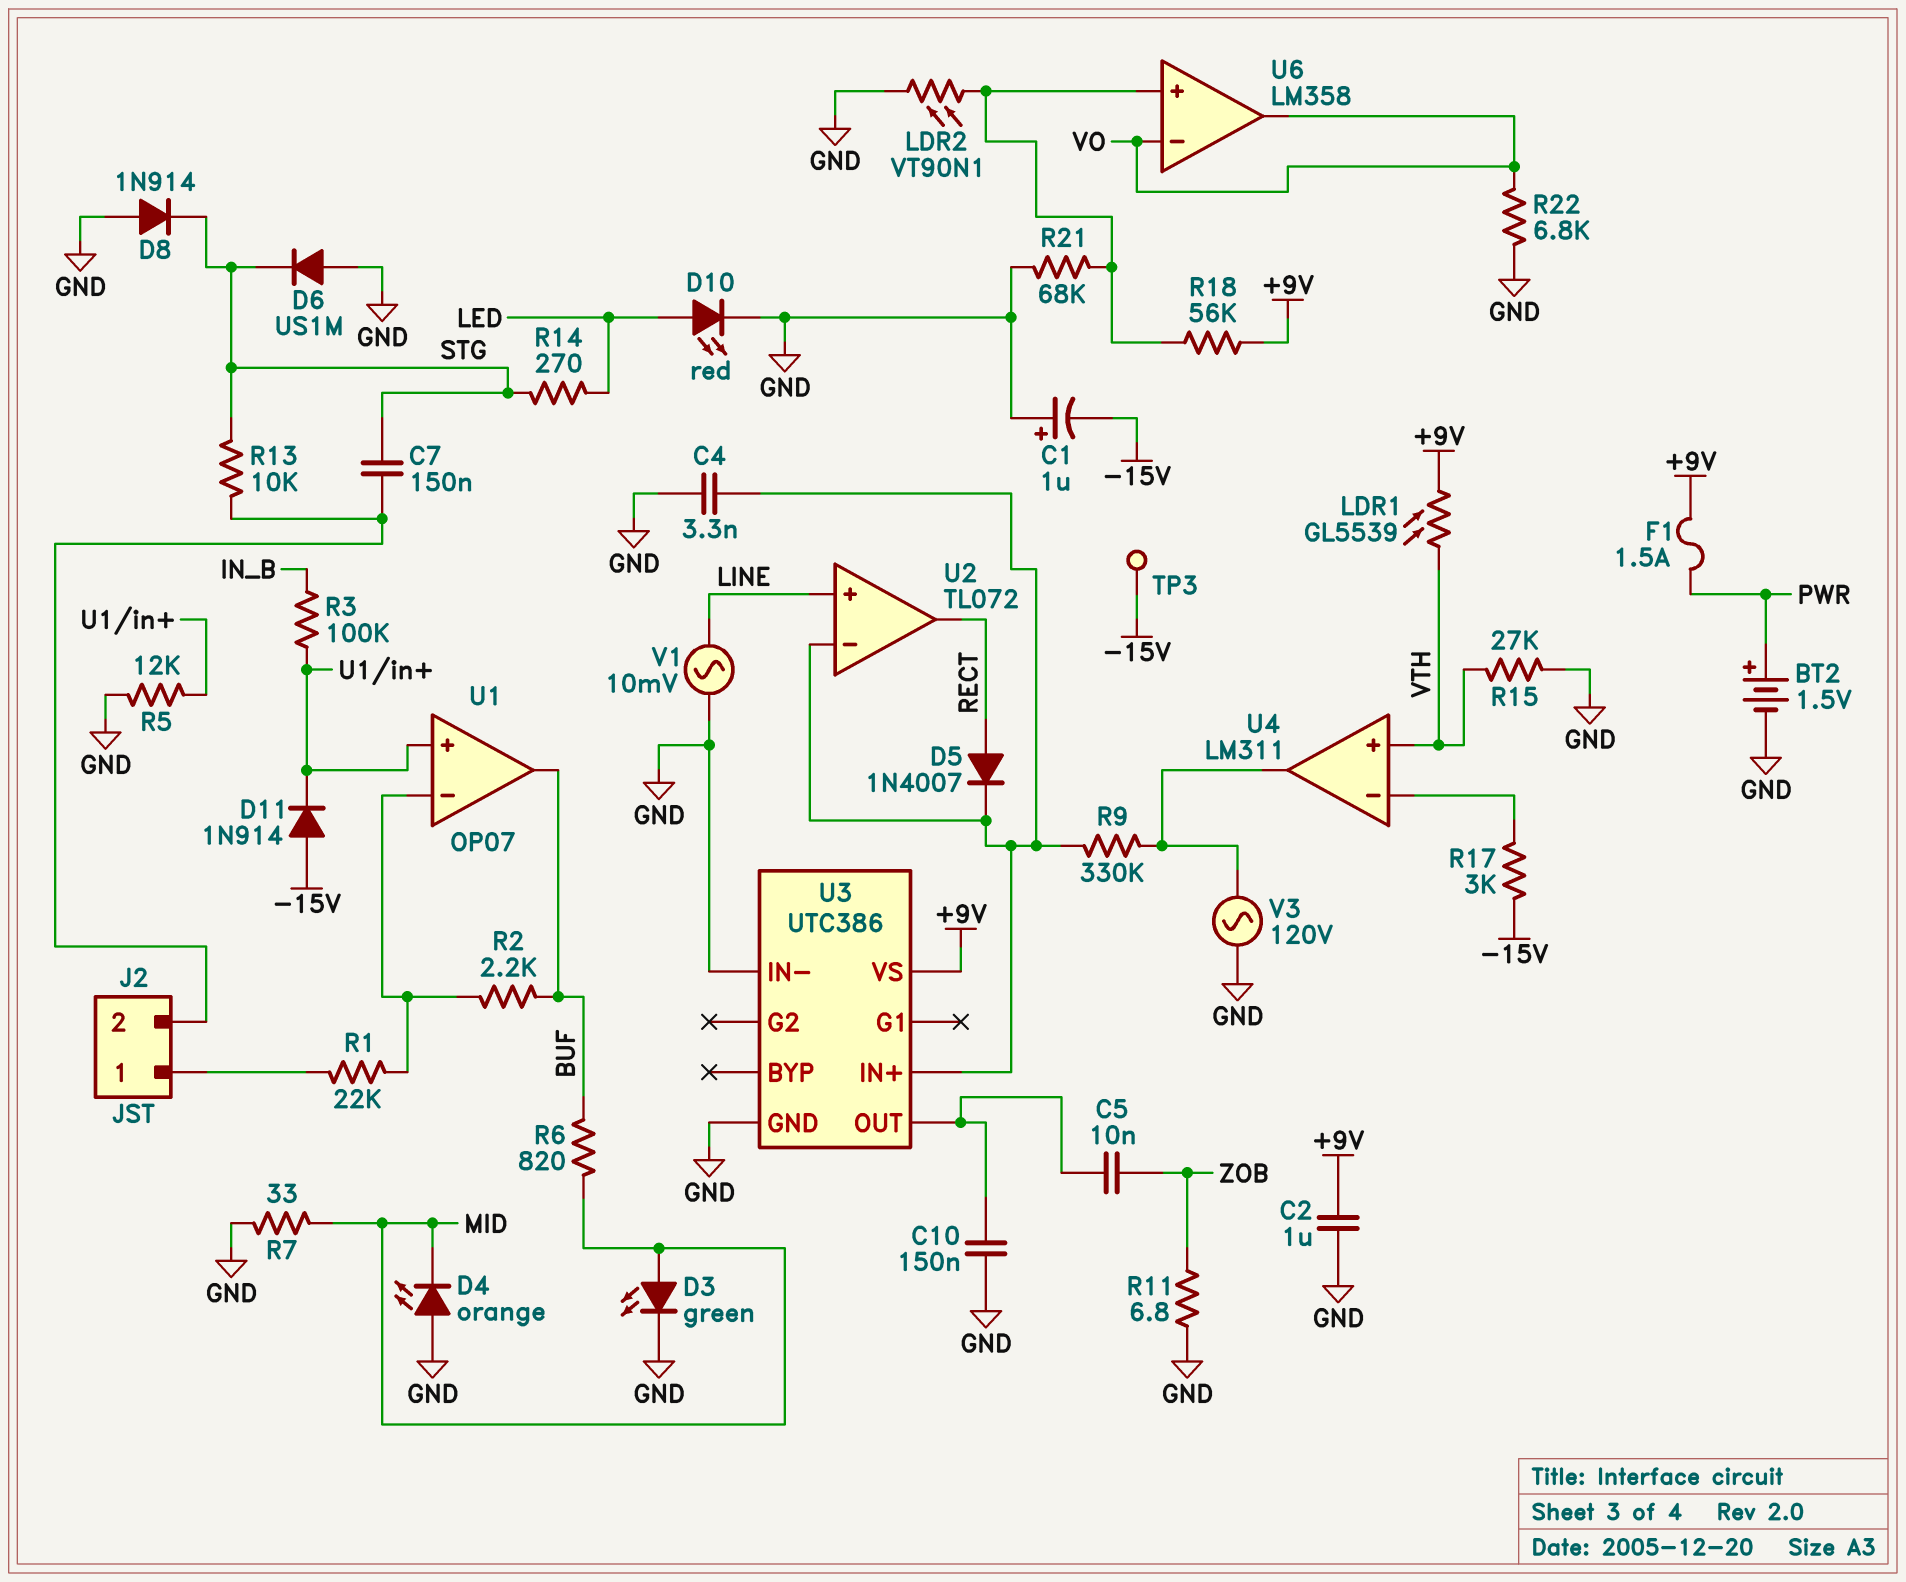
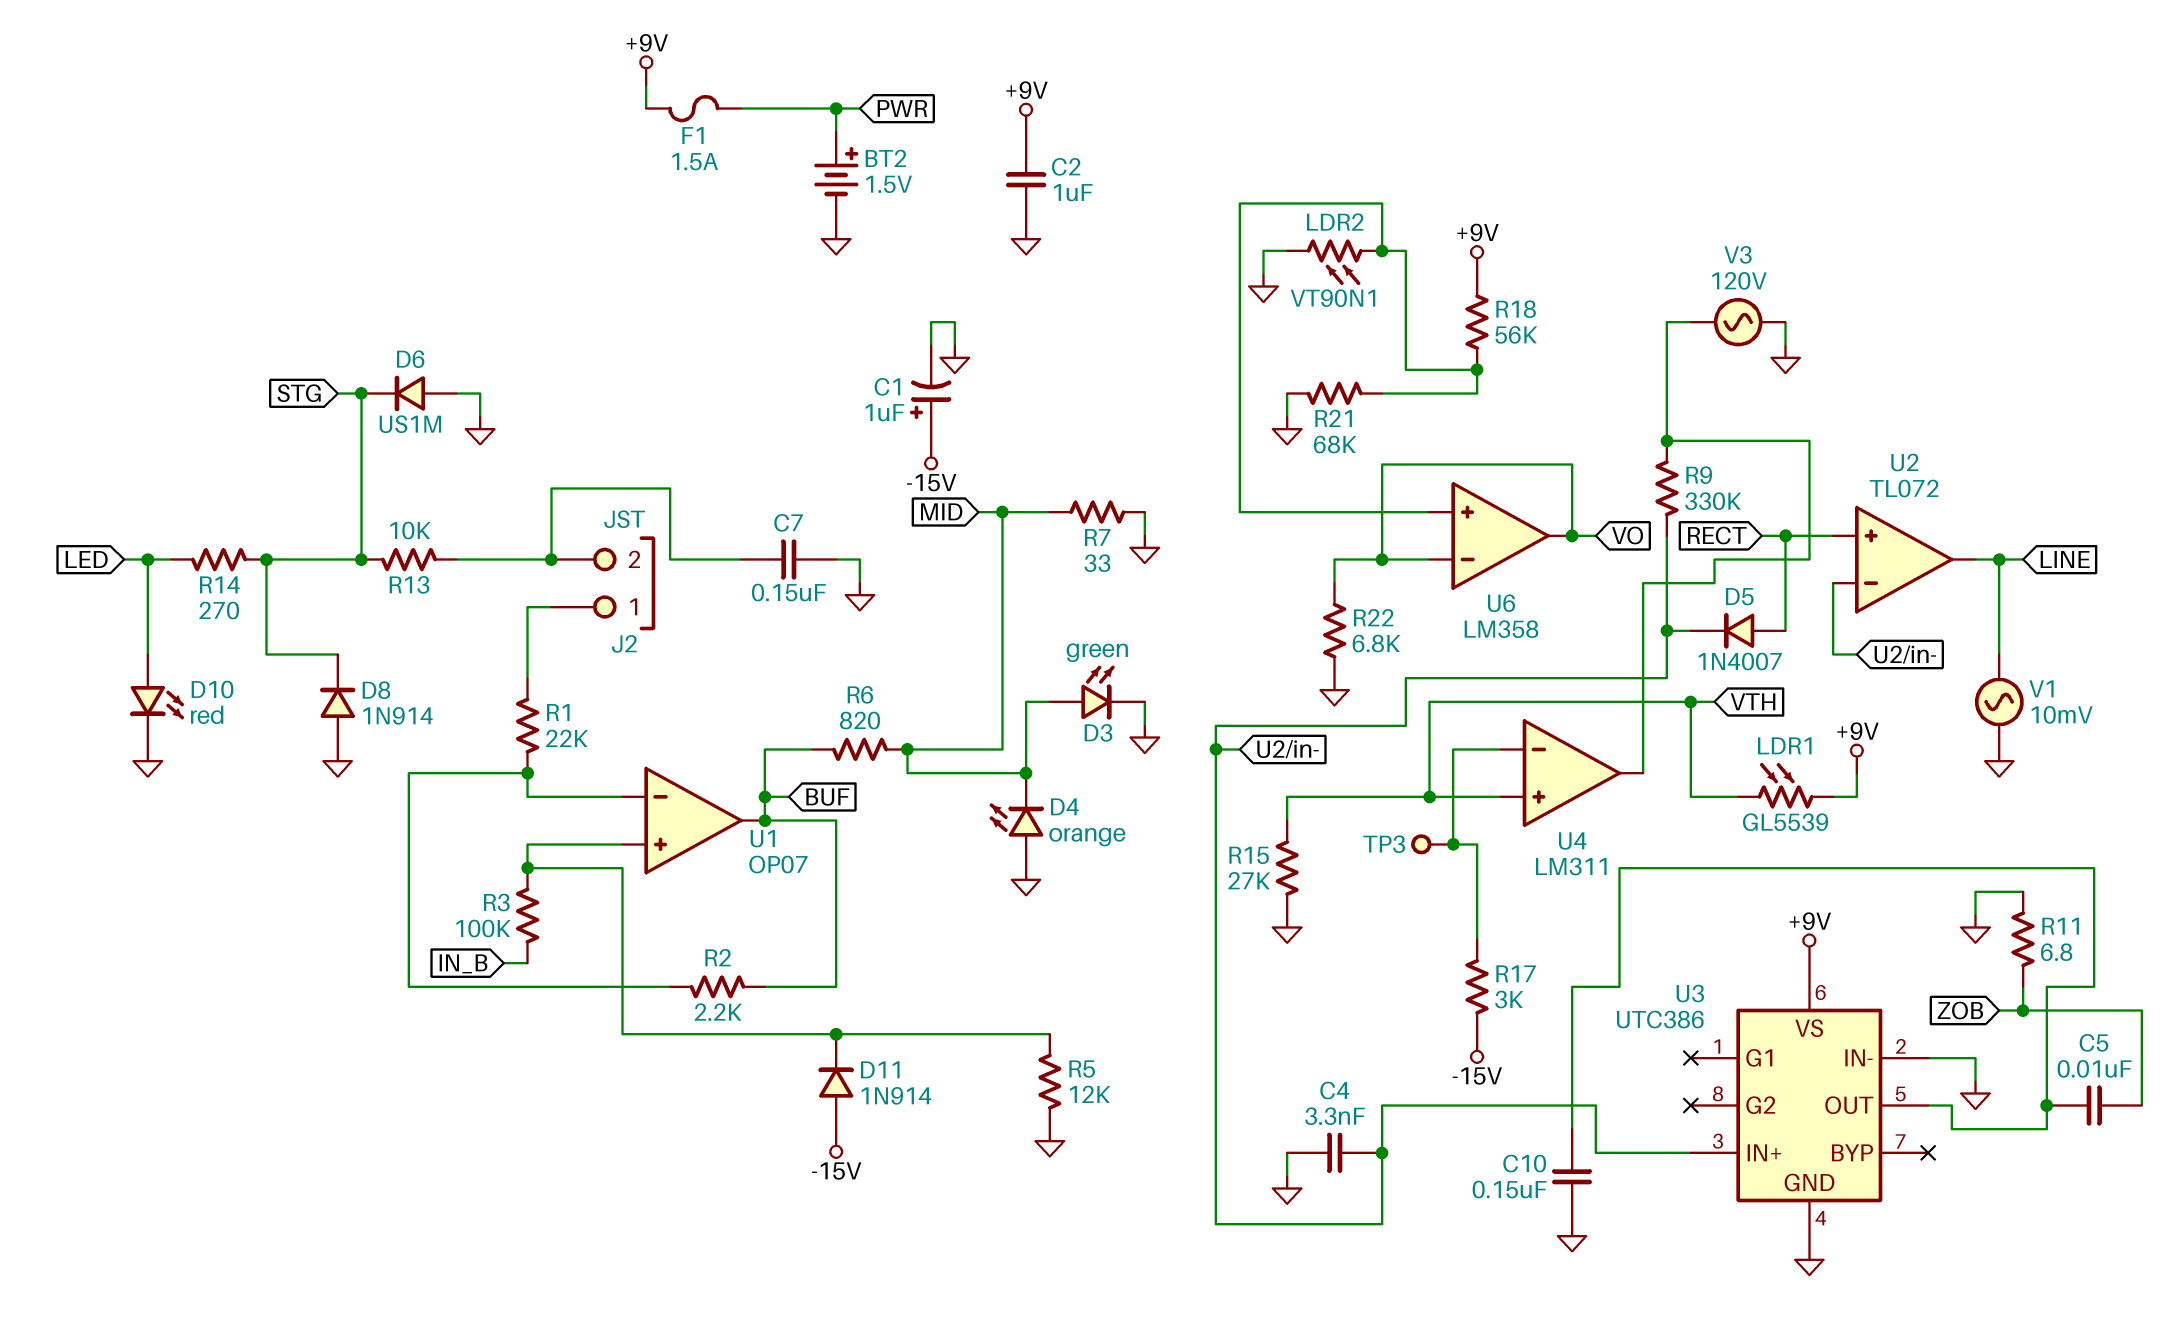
C1: 1uF (plus GND, minus -15V) -> 1uF (plus -15V, minus GND)
C7: 150nF (J2/2, STG) -> 150nF (GND, J2/2)
TP3: test point (-15V) -> test point (U4/in-)
U2 pin in+: LINE -> RECT
U2 pin out: RECT -> LINE

